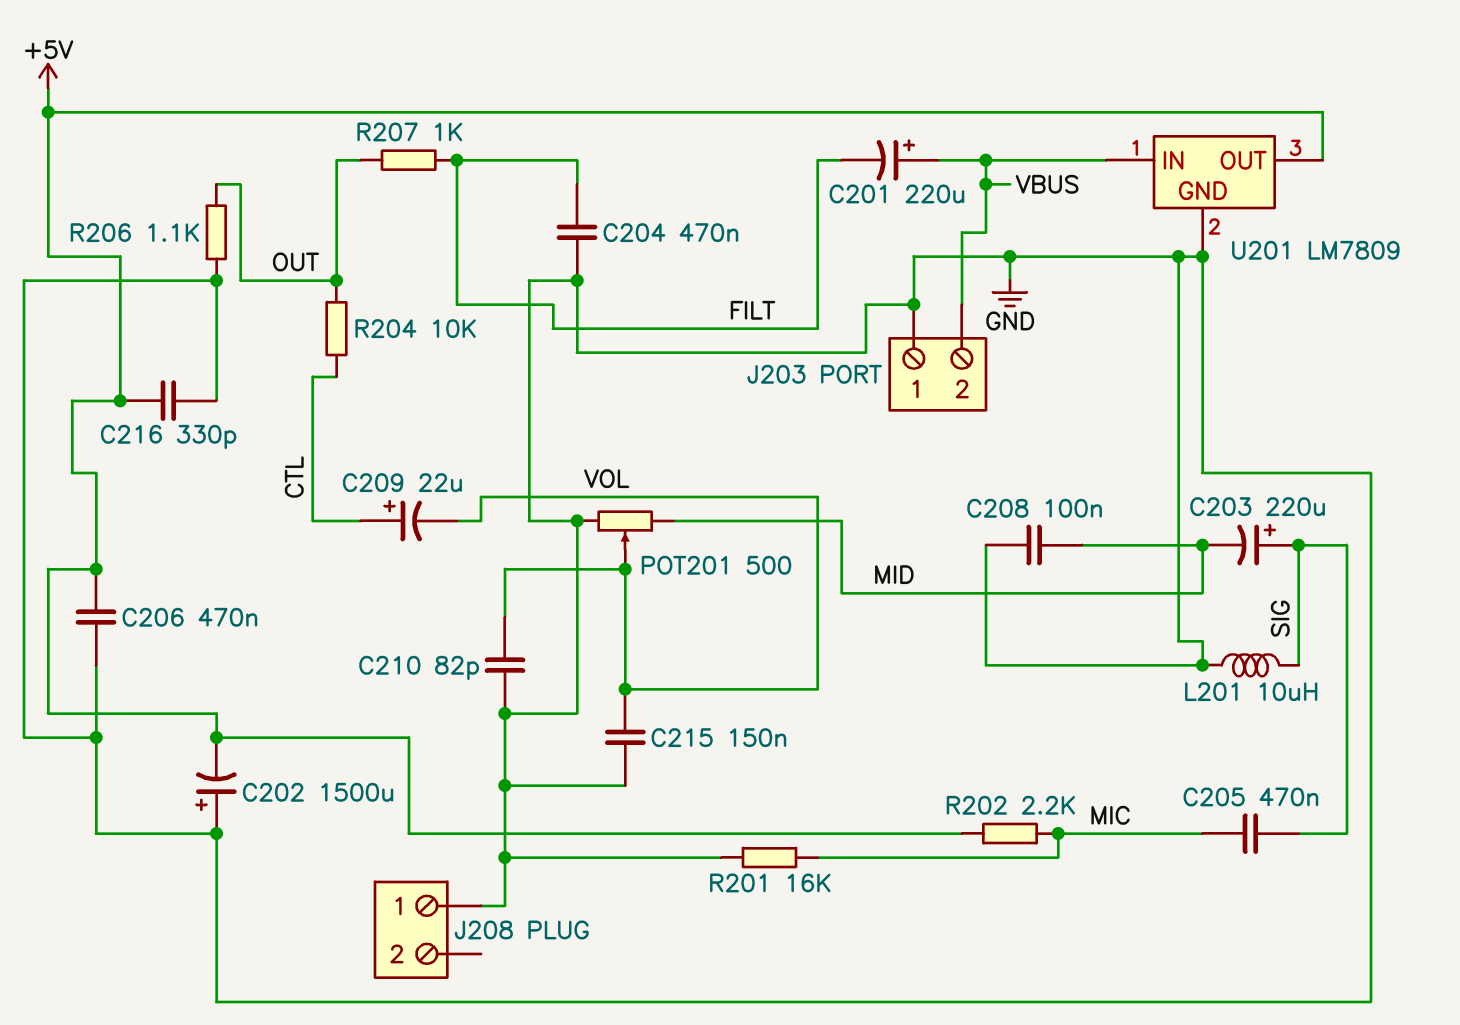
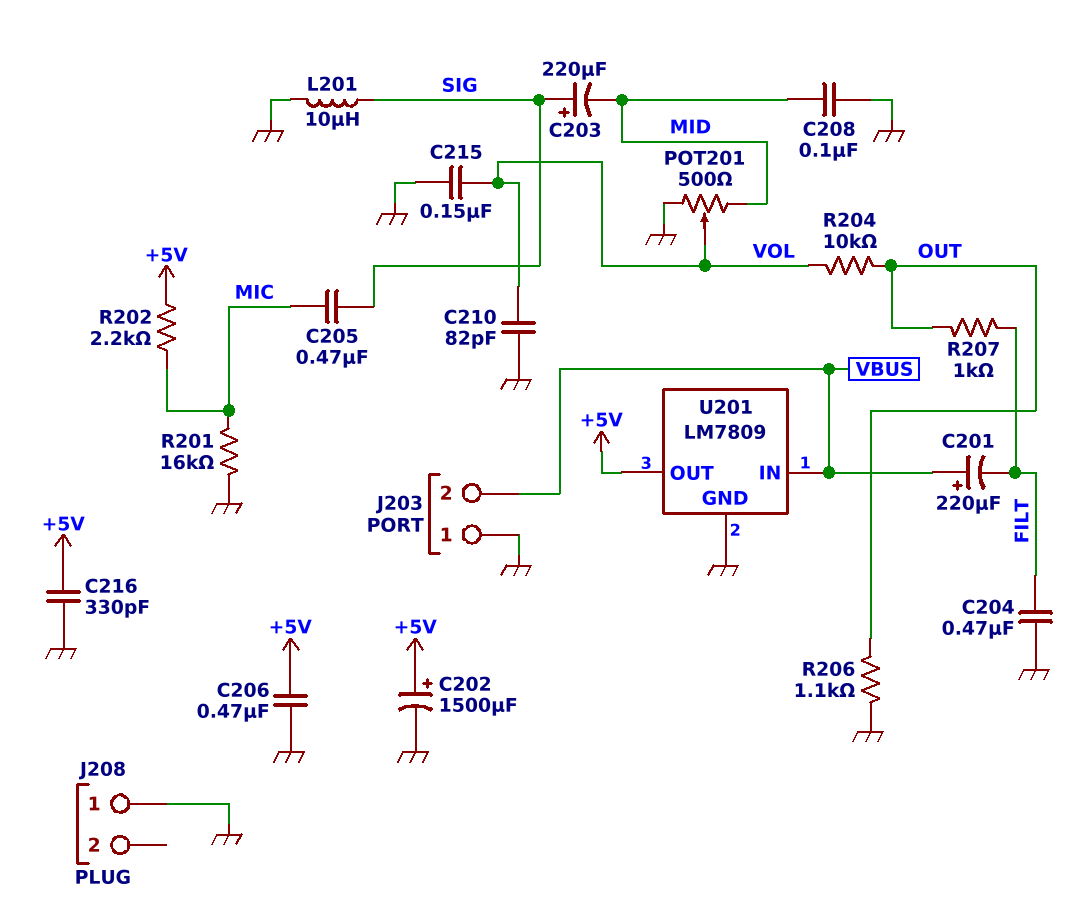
C202: 1500uF (plus GND, minus +5V) -> 1500uF (plus +5V, minus GND)
C209: 22uF (plus CTL, minus VOL) -> none
R204: 10k (CTL, OUT) -> 10k (OUT, VOL)

